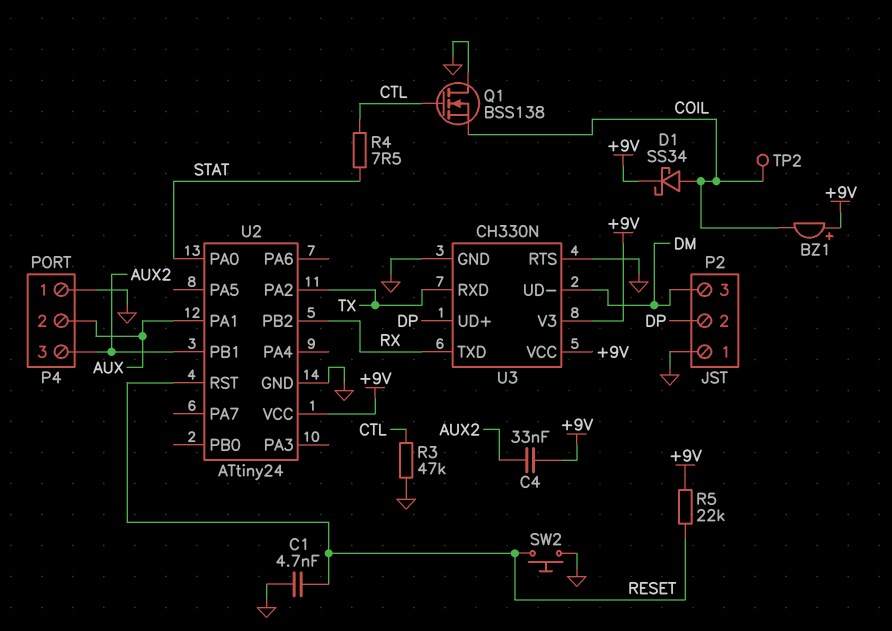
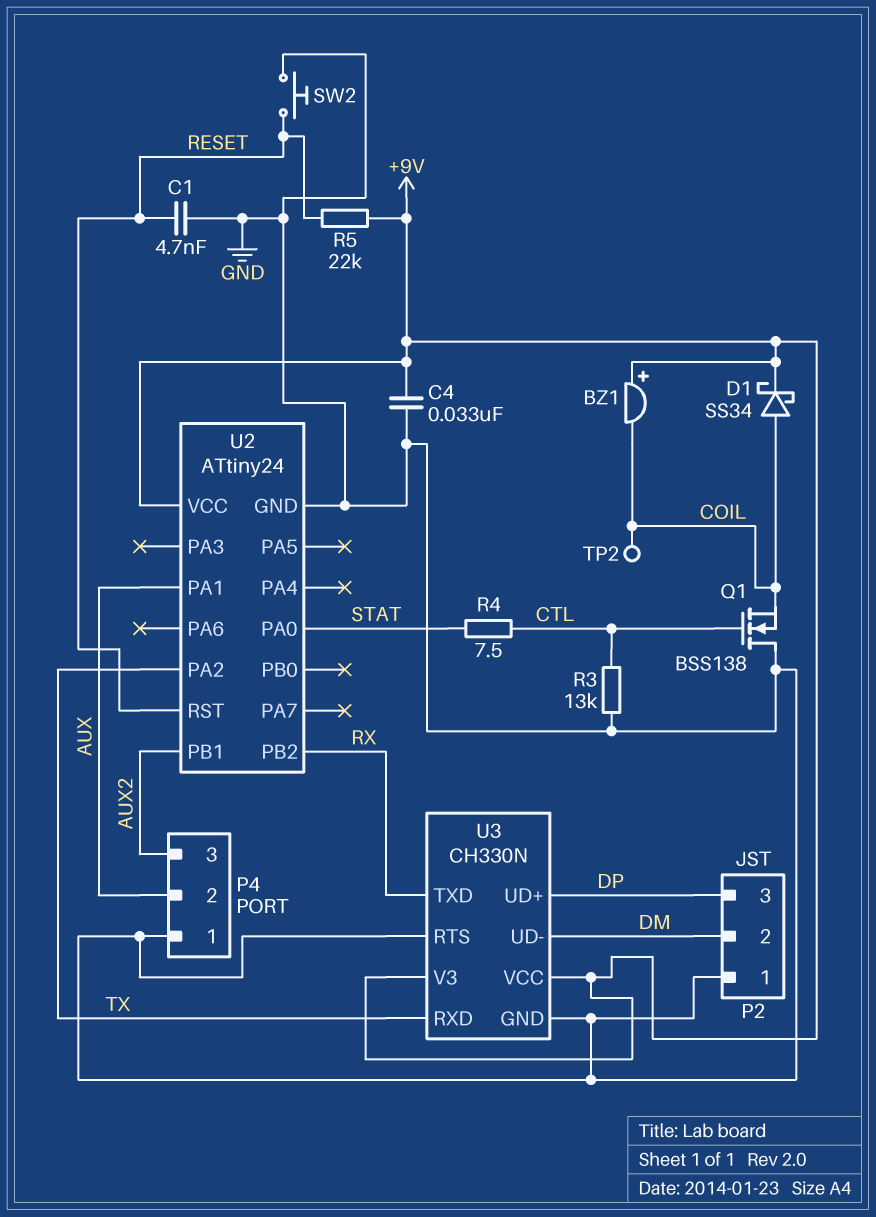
C4: 33nF (+9V, AUX2) -> 33nF (+9V, GND)
P2 pin 2: DP -> DM
P2 pin 3: DM -> DP
R3: 47k (CTL, GND) -> 13k (CTL, GND)

